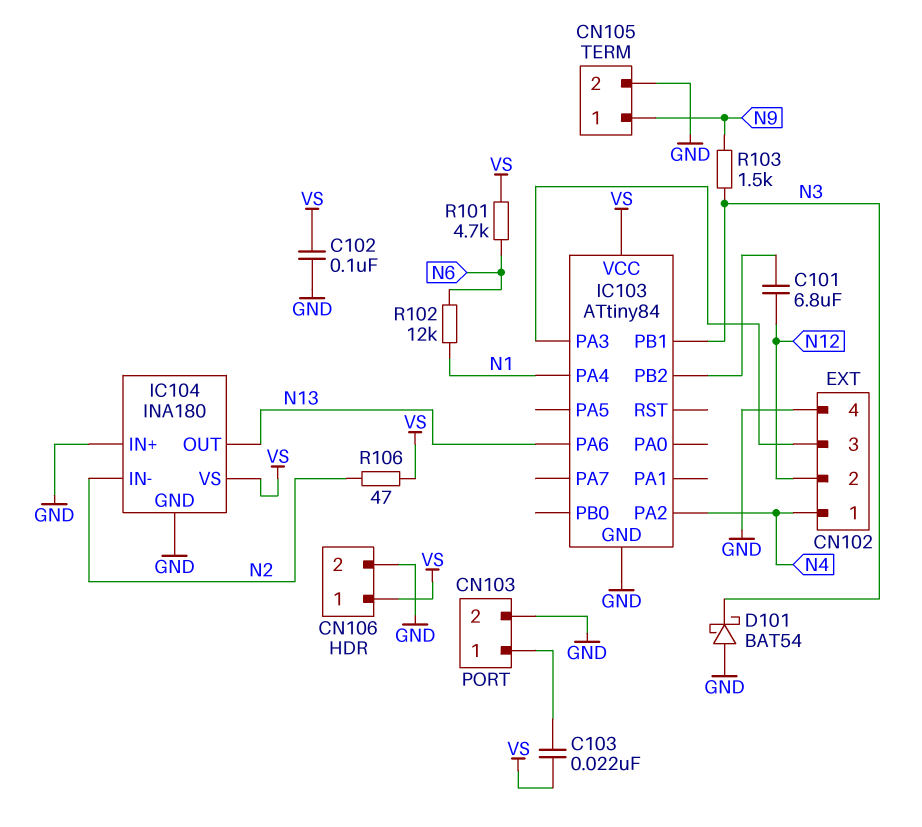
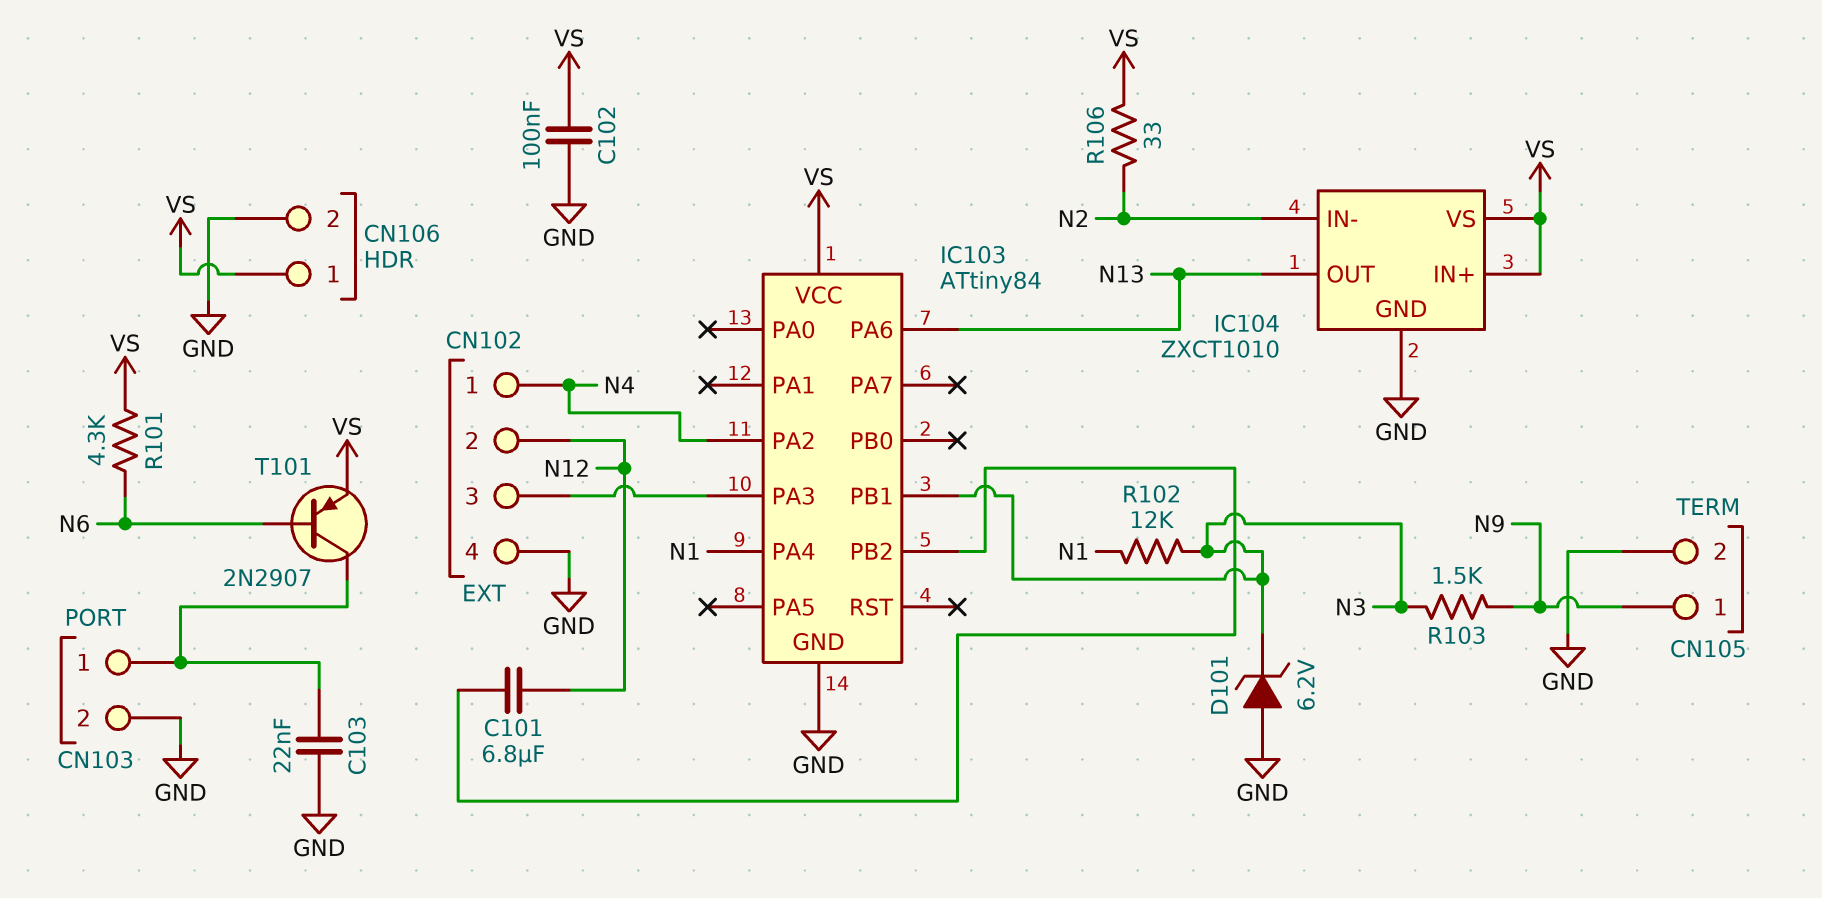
C103: 22nF (CN103/1, VS) -> 22nF (CN103/1, GND)
D101: schottky BAT54 (A GND, K N3) -> zener 6.2V (A GND, K N3)
IC104: INA180 -> ZXCT1010
IC104 pin IN+: GND -> VS
R101: 4.7k (N6, VS) -> 4.3k (N6, VS)
R102: 12k (N1, N6) -> 12k (N1, N3)
R106: 47 (N2, VS) -> 33 (N2, VS)
T101: none -> PNP 2N2907 (B N6, C CN103/1, E VS)

